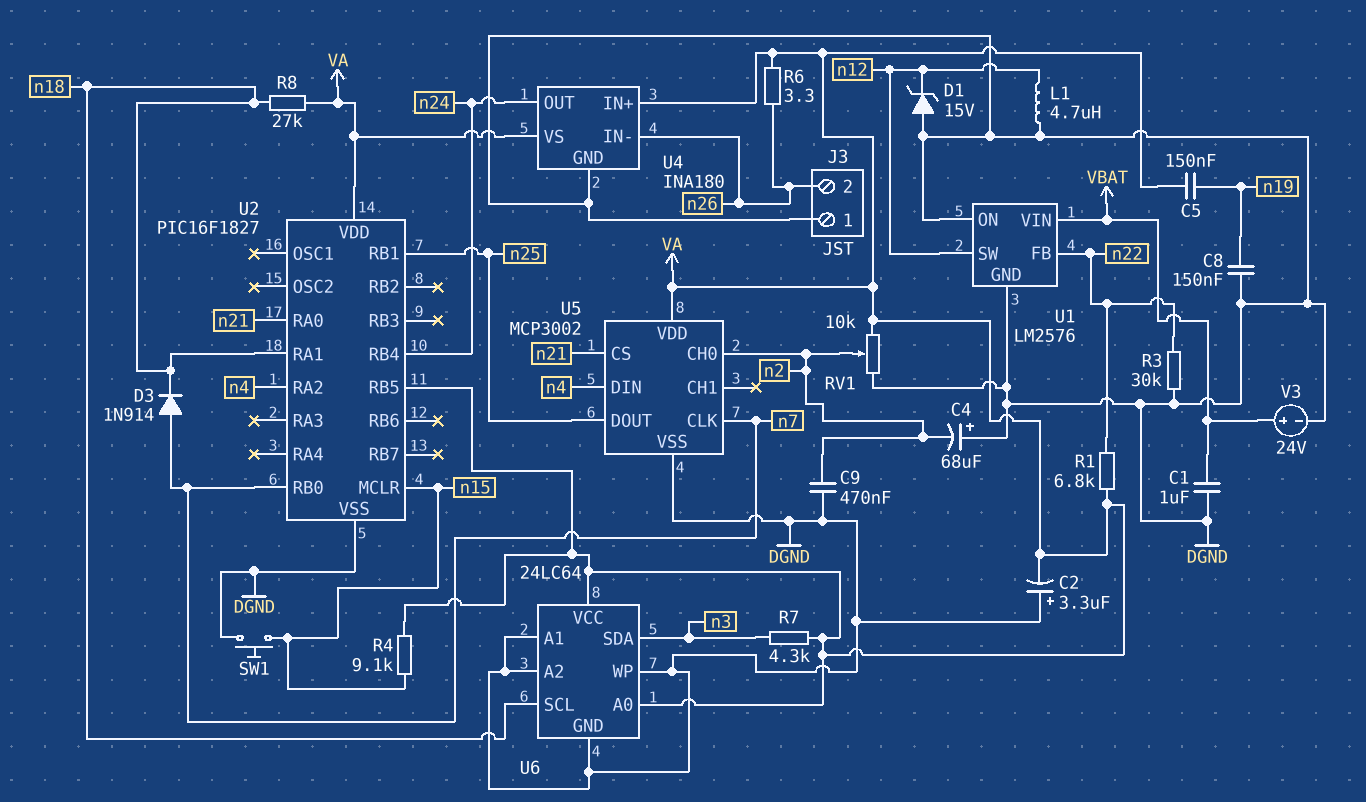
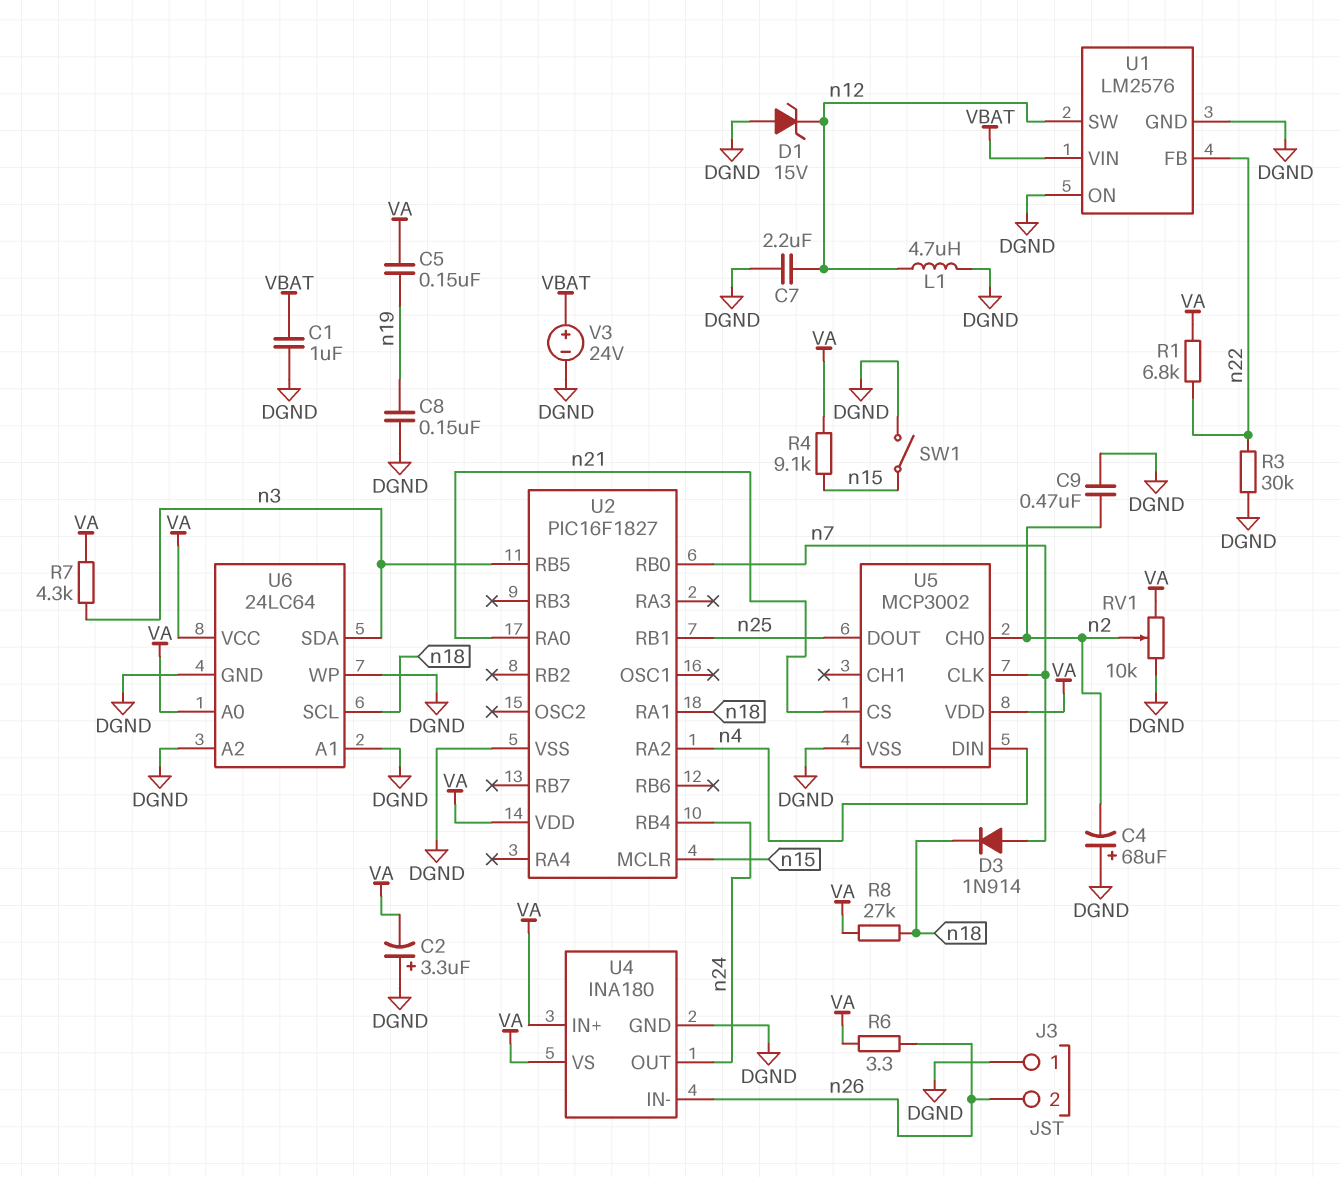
C7: none -> 2.2uF (DGND, n12)
SW1: button (DGND, n15) -> switch (DGND, n15)
U2 pin RB5: VA -> n3

